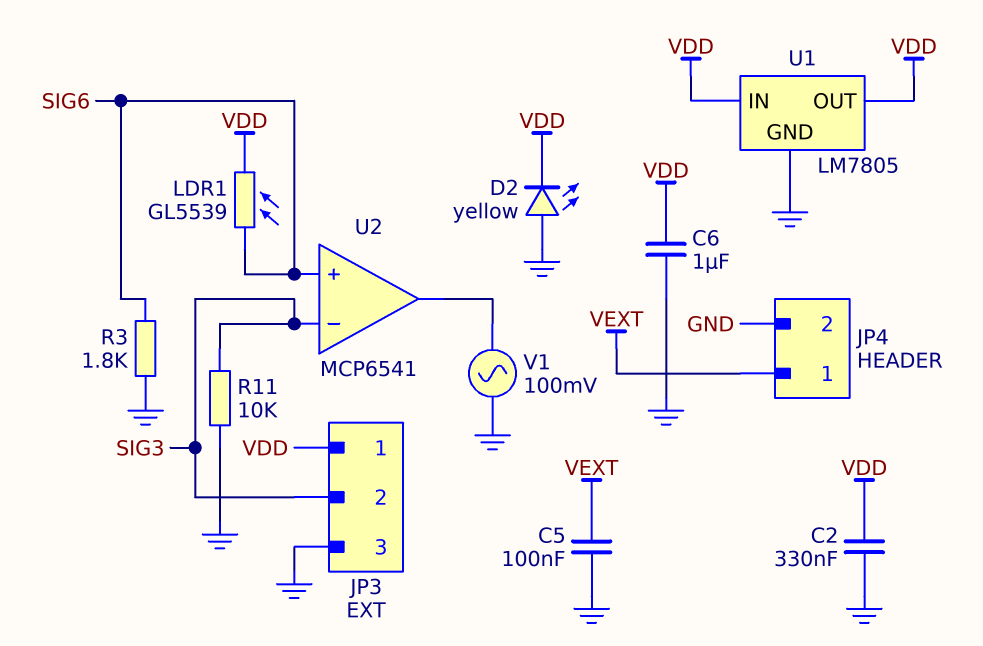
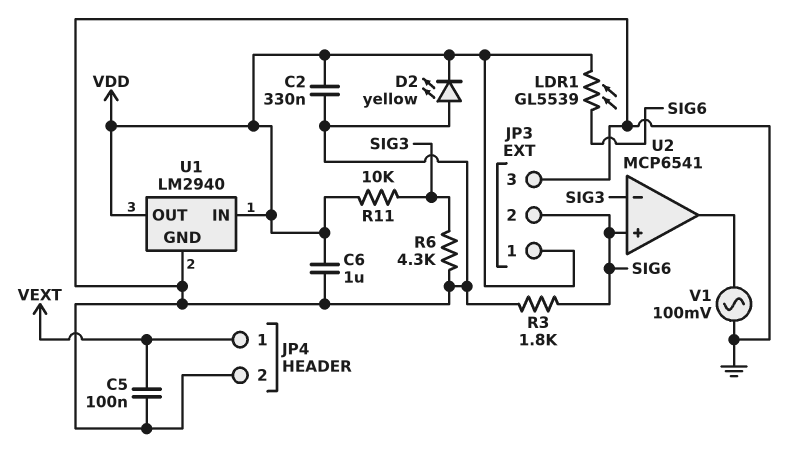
JP3 pin 2: SIG3 -> SIG6
R6: none -> 4.3k (GND, SIG3)
R11: 10k (GND, SIG3) -> 10k (SIG3, VDD)
U1: LM7805 -> LM2940

